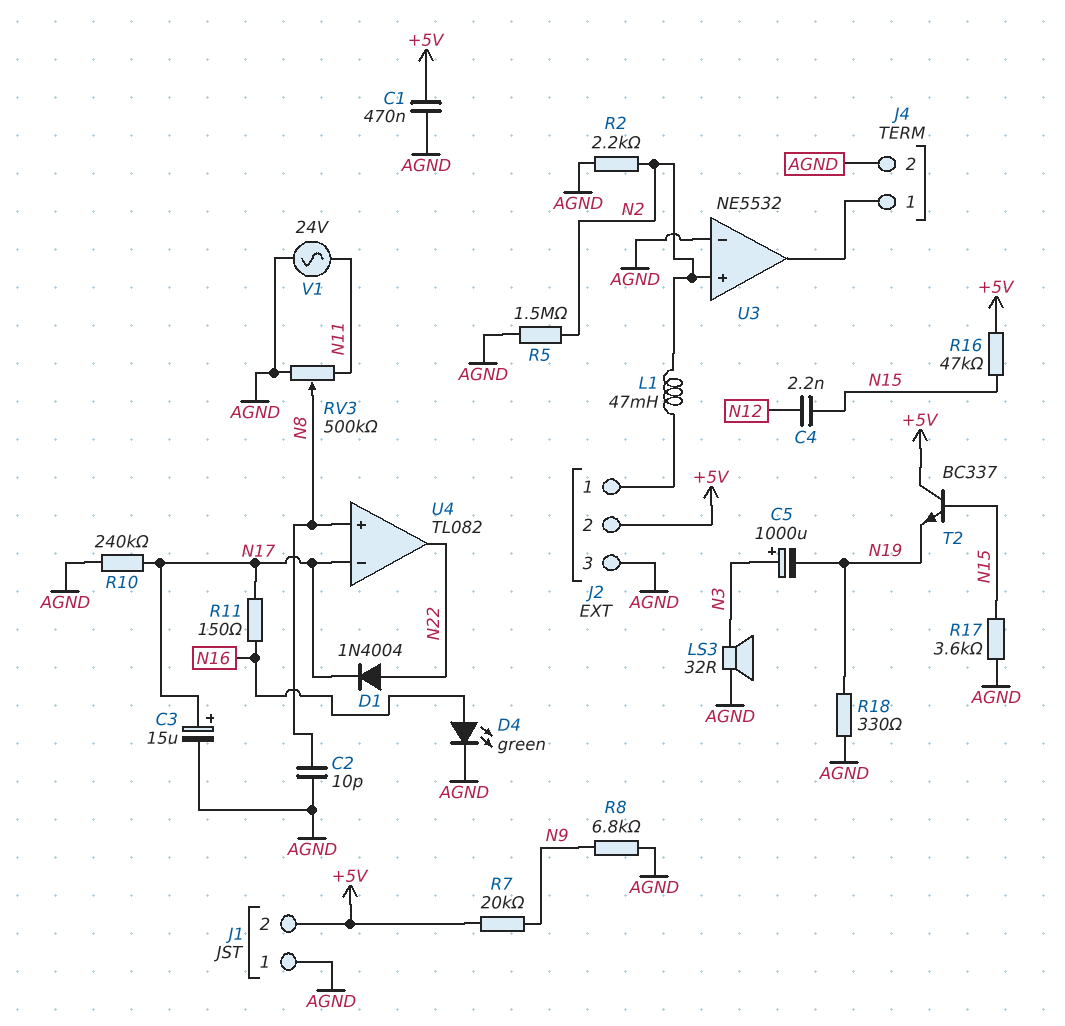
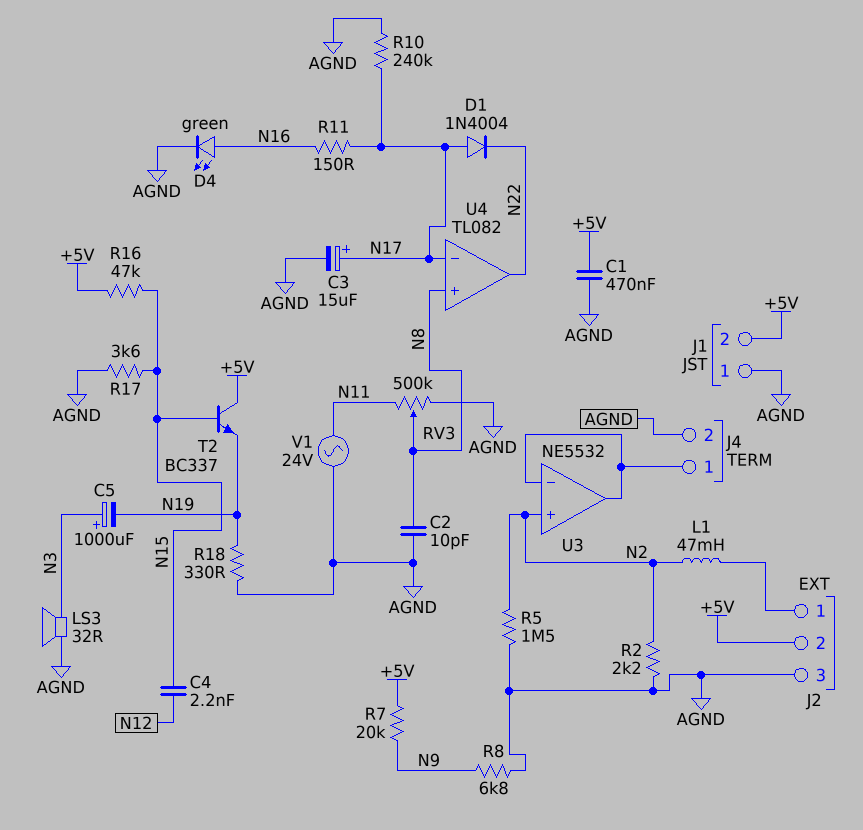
D1: diode 1N4004 (A N22, K N17) -> diode 1N4004 (A N17, K N22)
U3 pin in-: AGND -> J4/1

